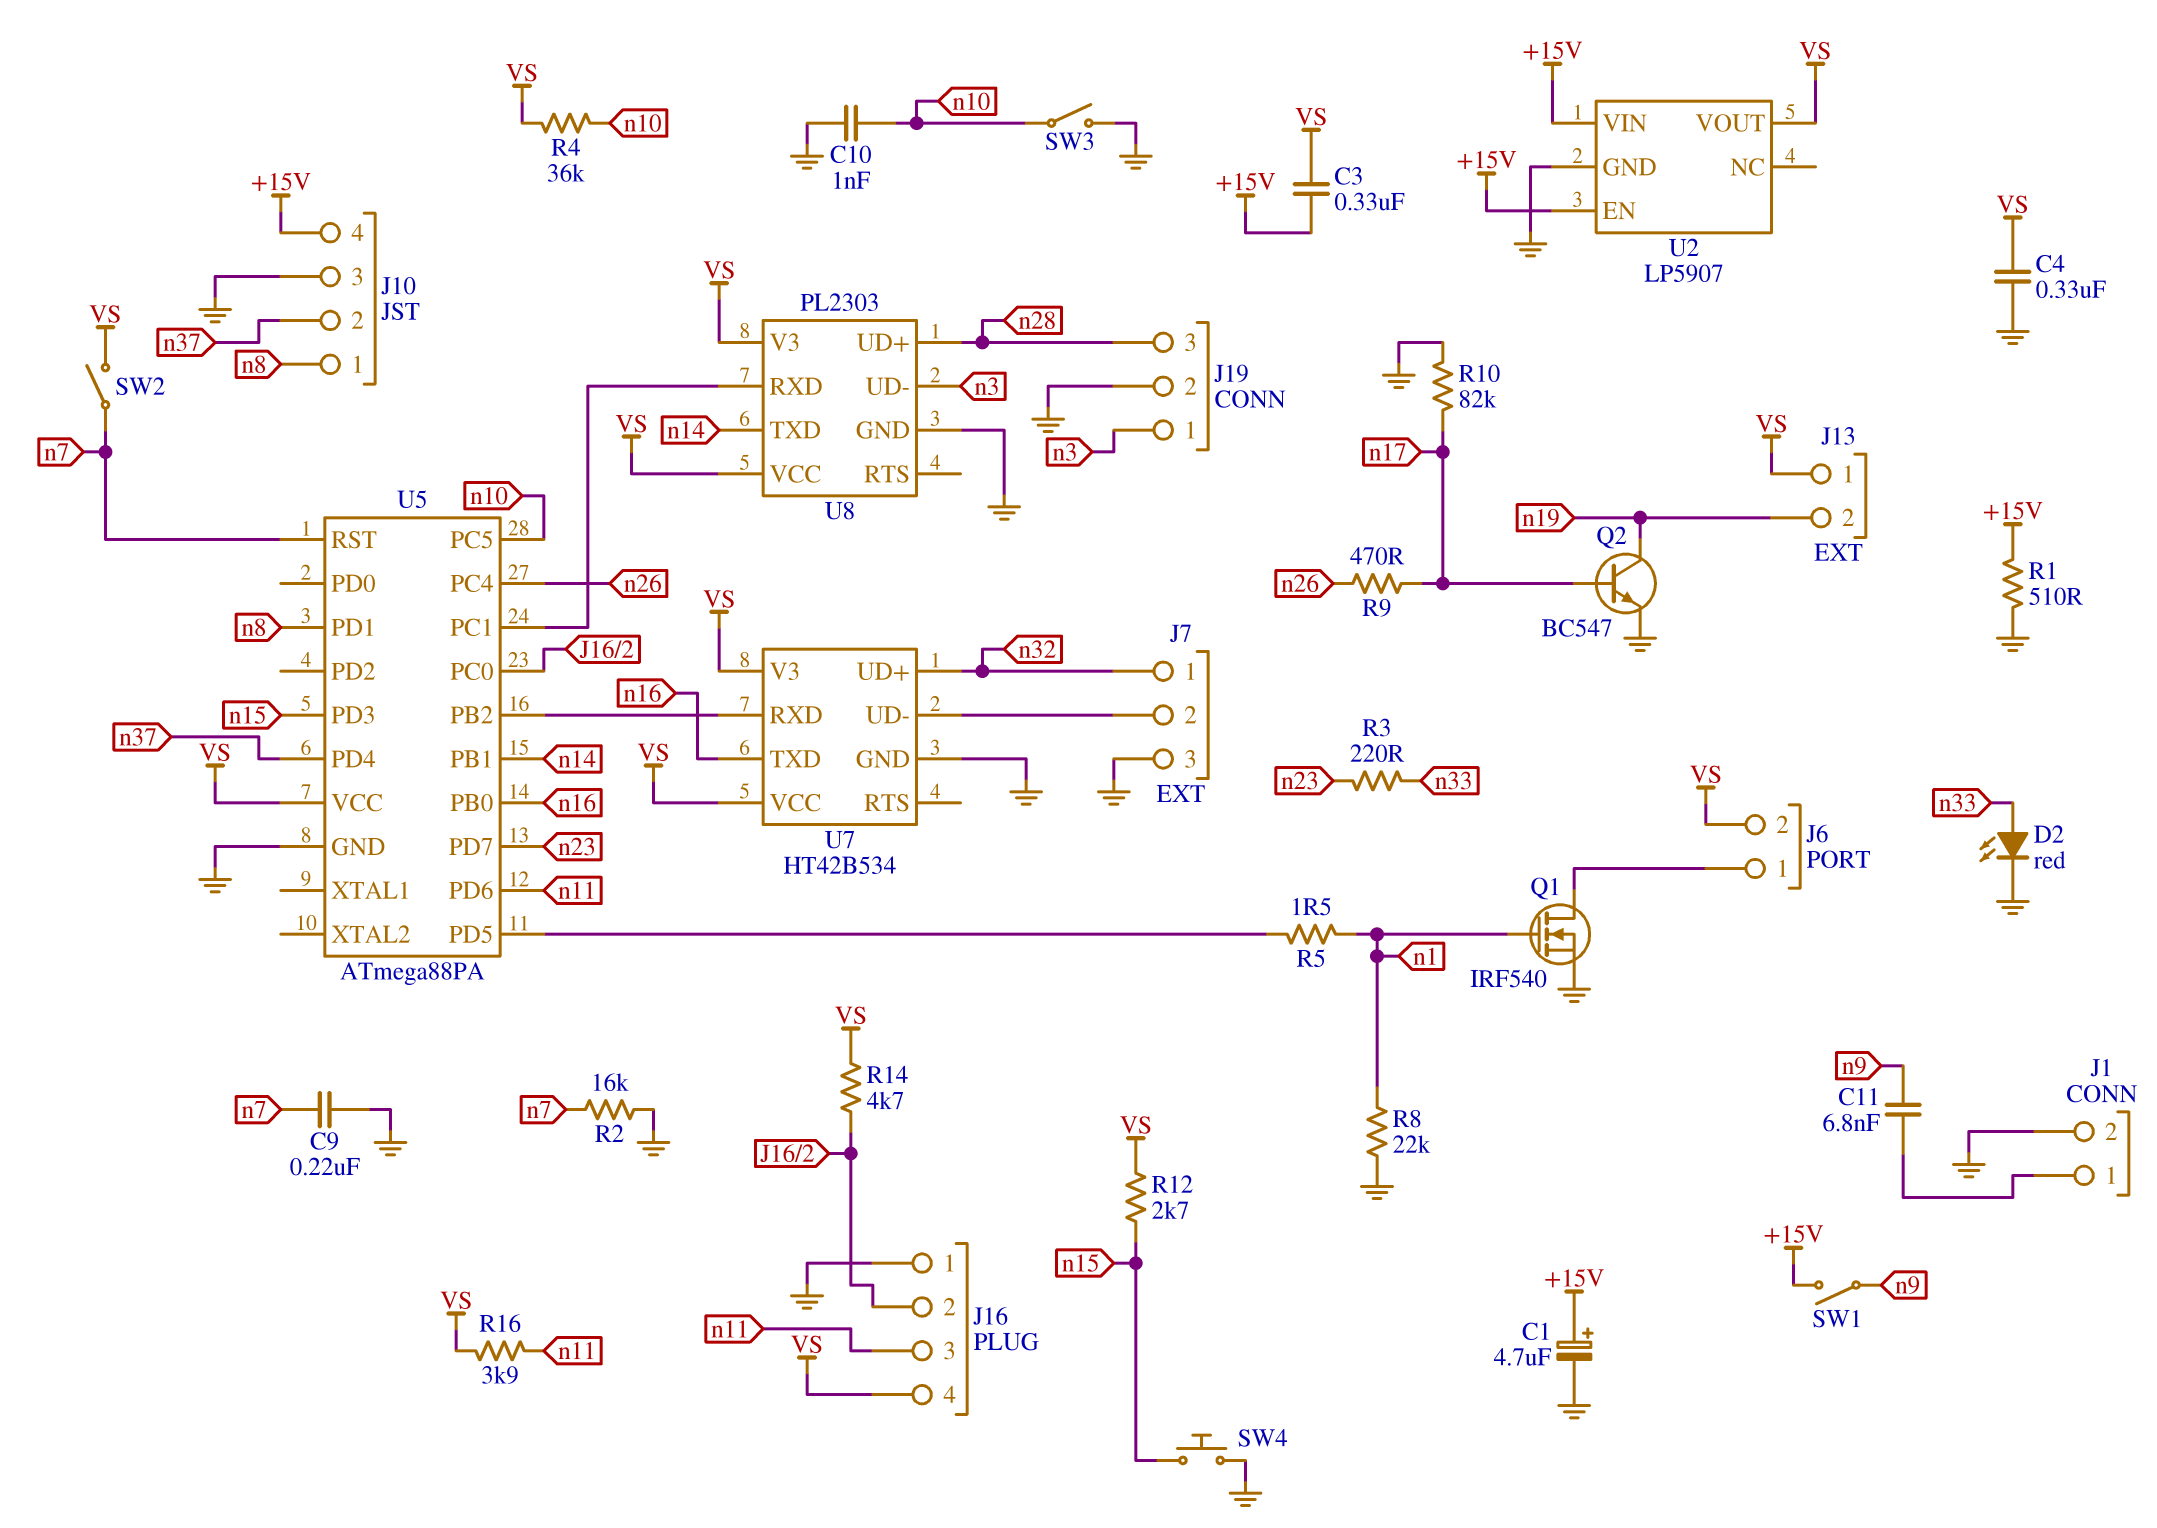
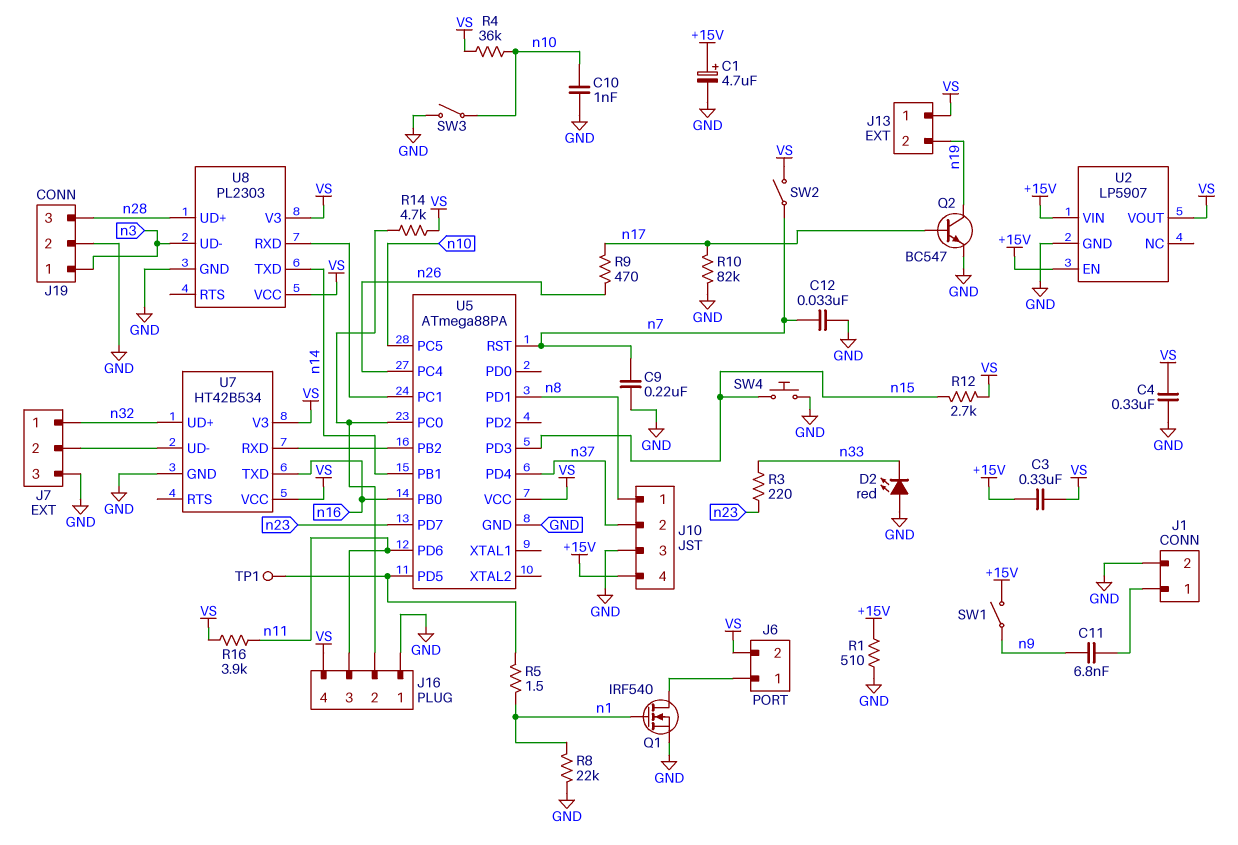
C12: none -> 33nF (GND, n7)
D2: LED red (A n33, K GND) -> LED red (A GND, K n33)
R2: 16k (GND, n7) -> none
TP1: none -> test point (U5/PD5)

